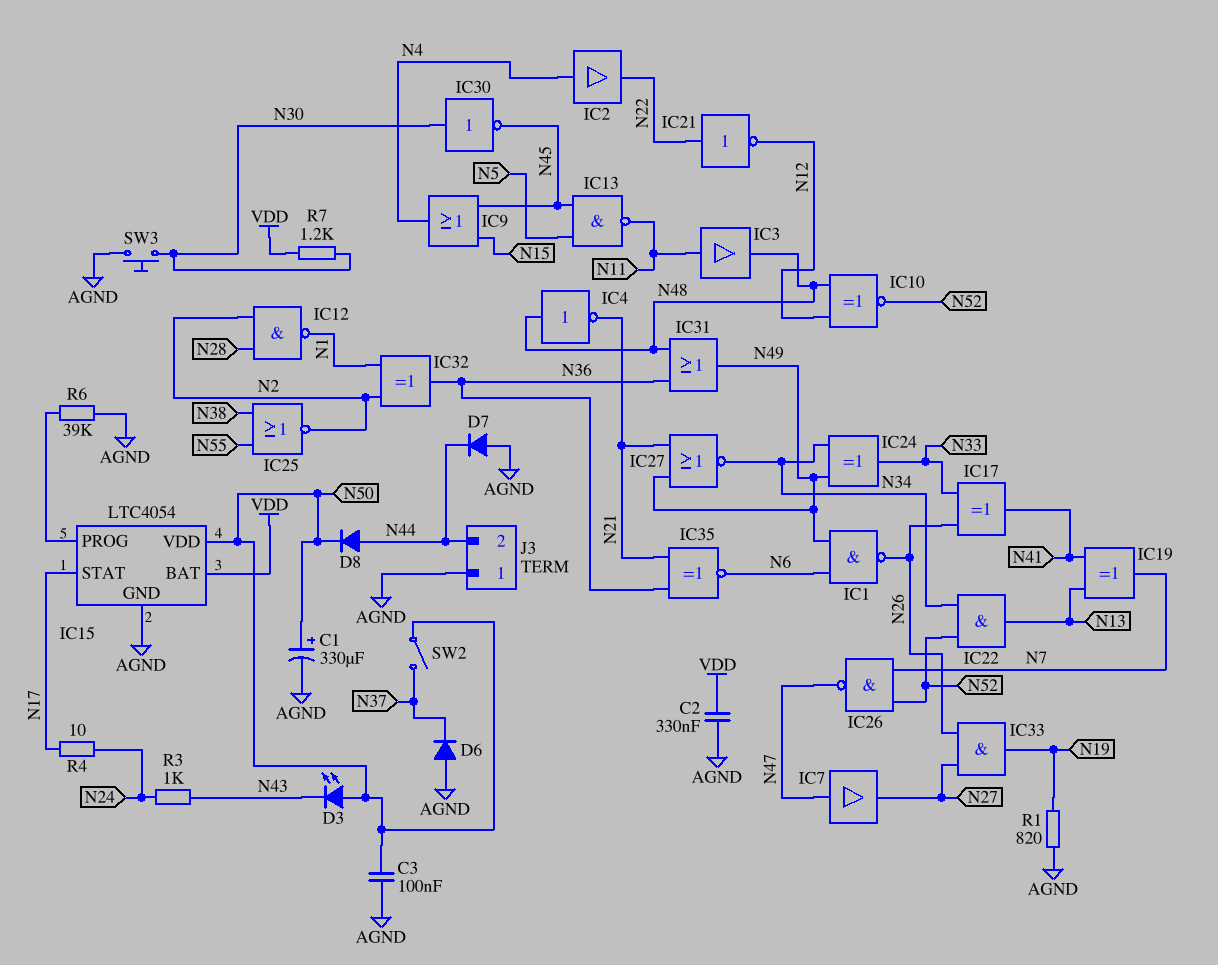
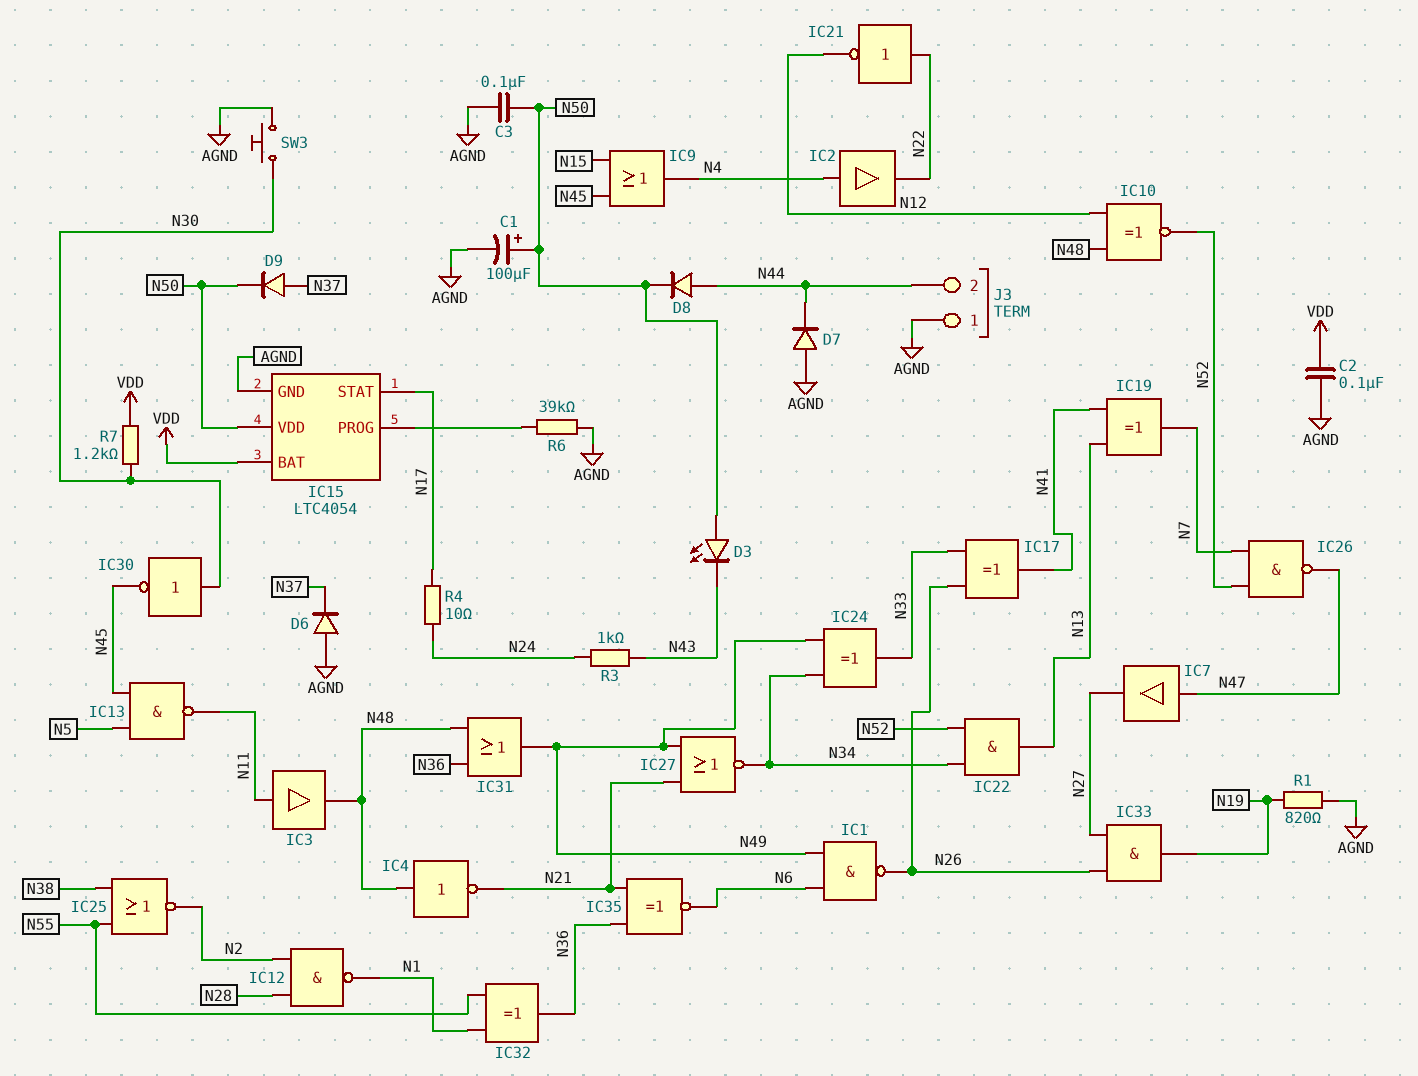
C1: 330uF (plus N50, minus AGND) -> 100uF (plus N50, minus AGND)
C2: 330nF (AGND, VDD) -> 100nF (AGND, VDD)
D9: none -> diode (A N37, K N50)
IC32: XOR (in N1, in N2, out N36) -> XOR (in N1, in N55, out N36)
SW2: switch (N37, N50) -> none

